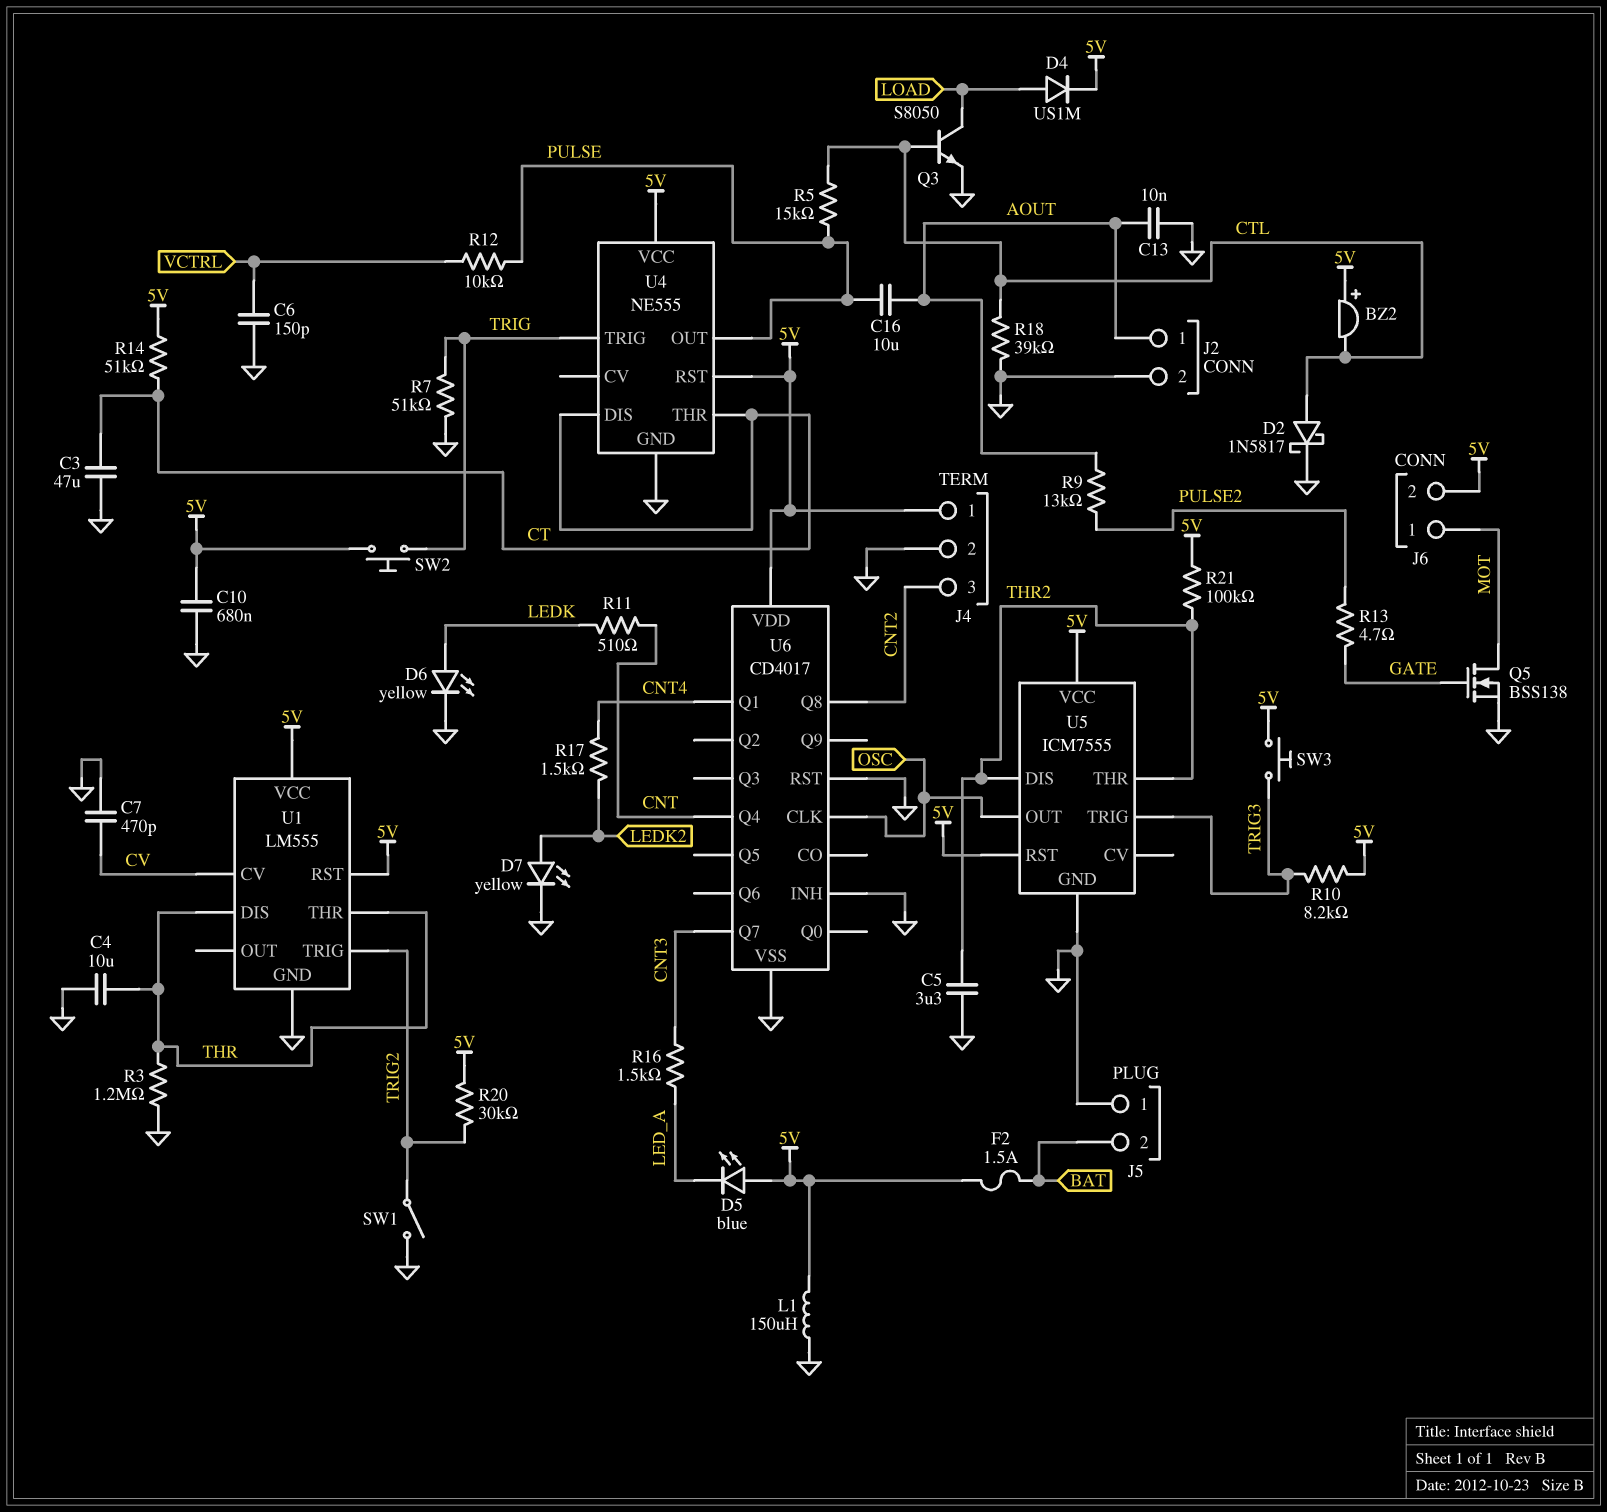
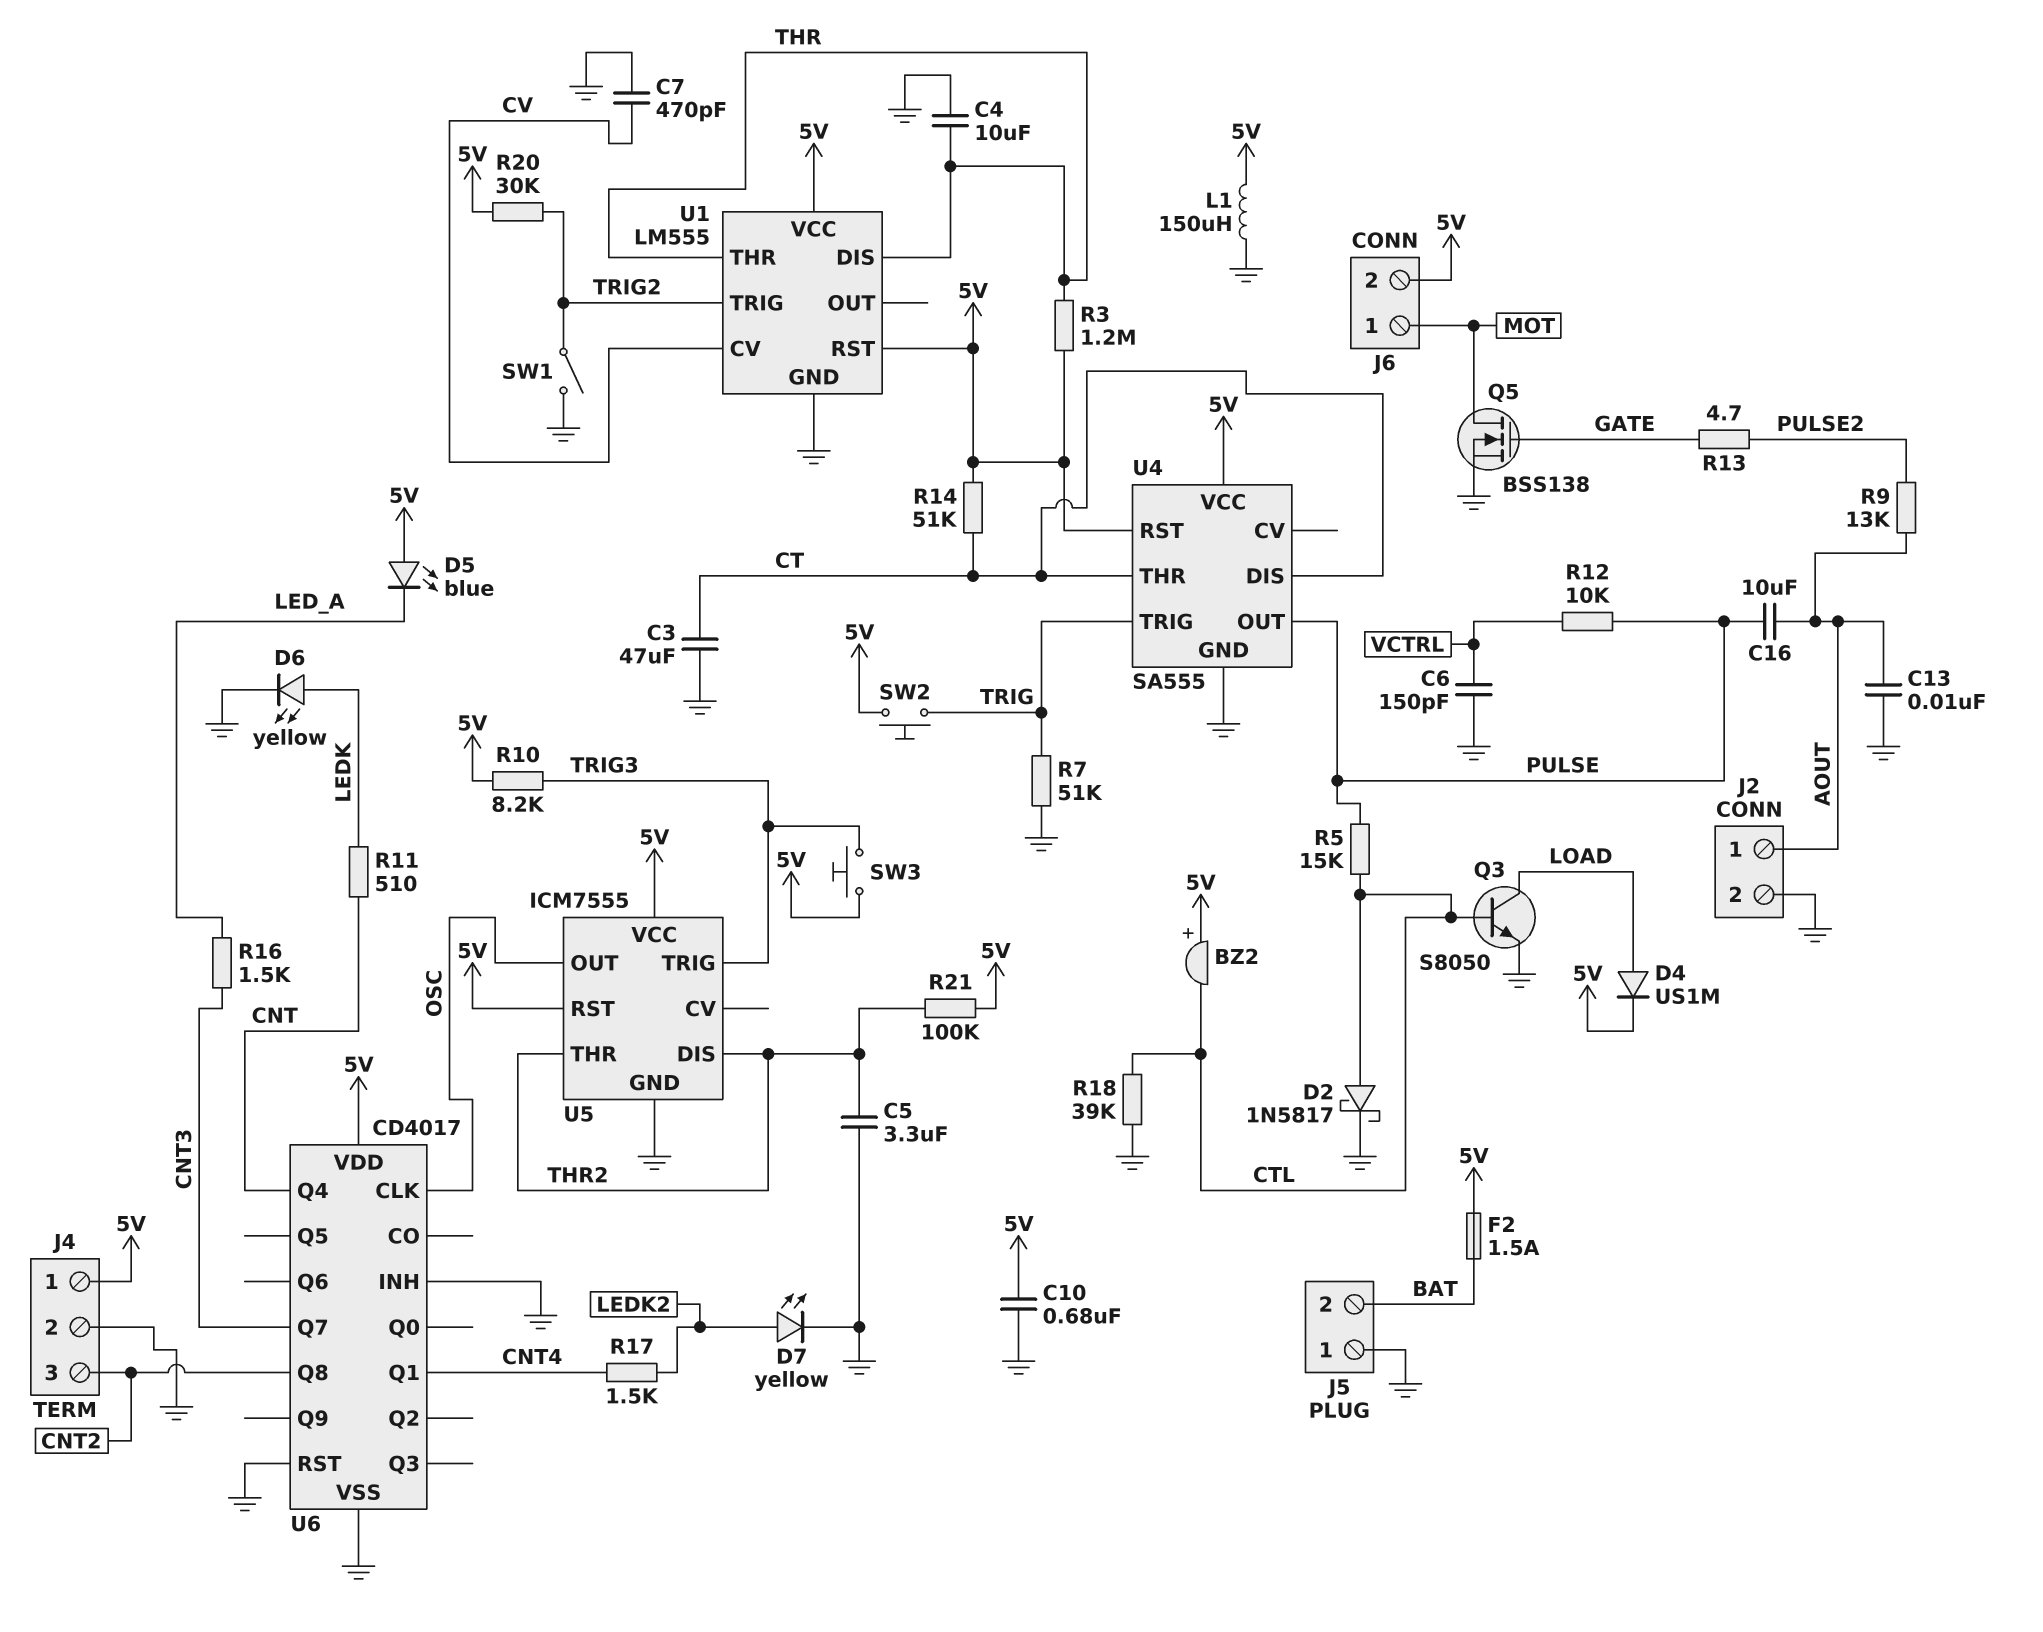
R3: 1.2M (GND, THR) -> 1.2M (5V, THR)
U4: NE555 -> SA555

